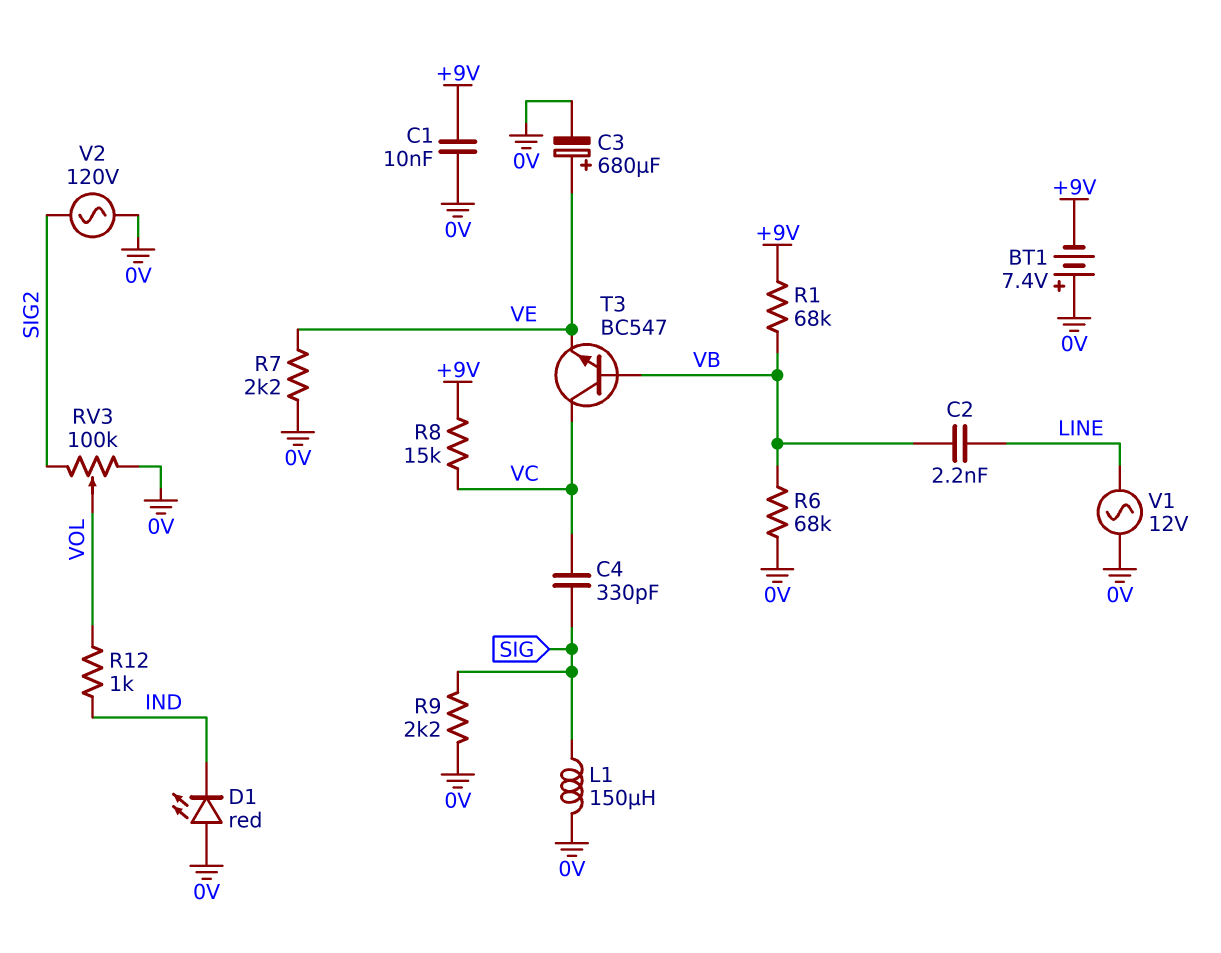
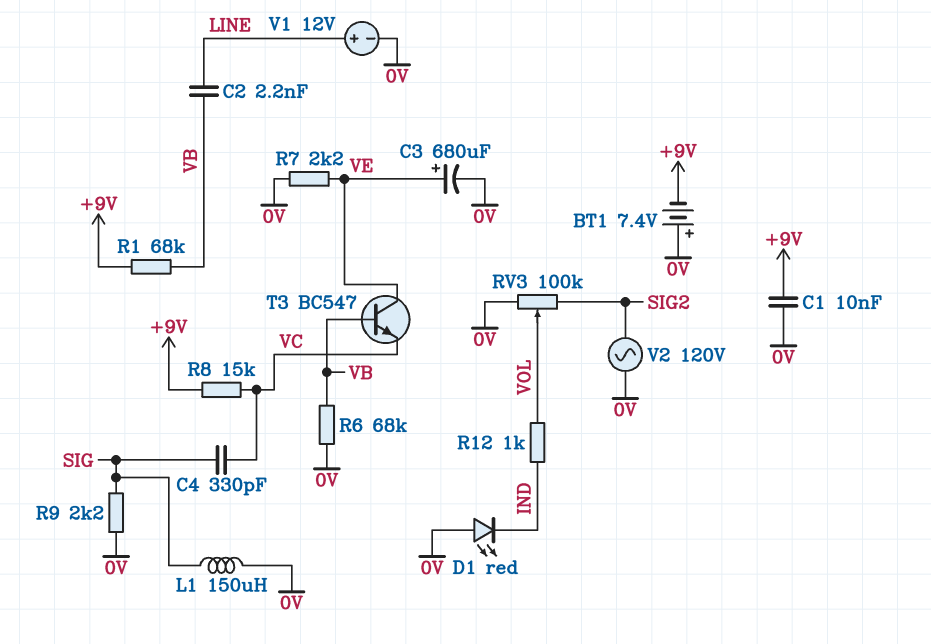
T3: NPN BC547 (B VB, C VC, E VE) -> NPN BC547 (B VB, C VE, E VC)
V1: AC 12V (0V, LINE) -> 12V (plus LINE, minus 0V)

